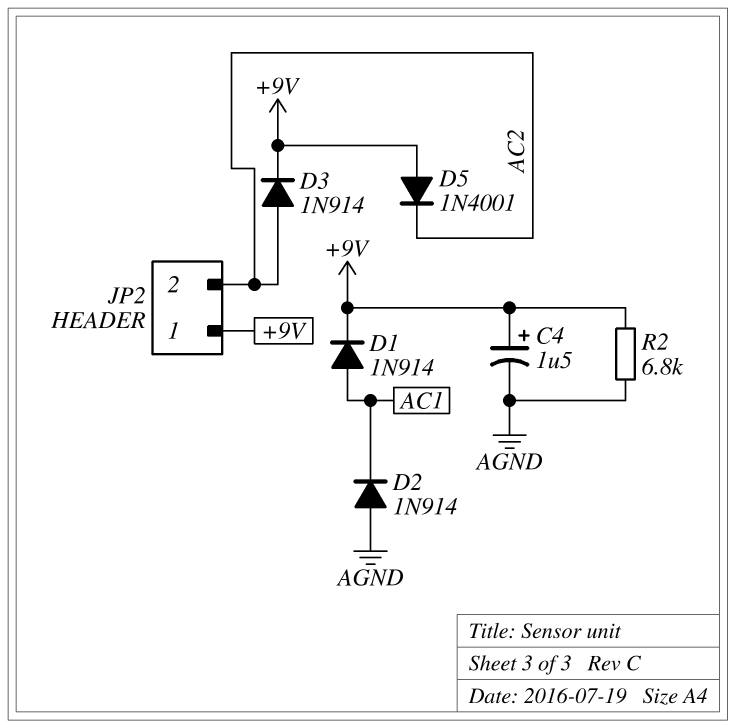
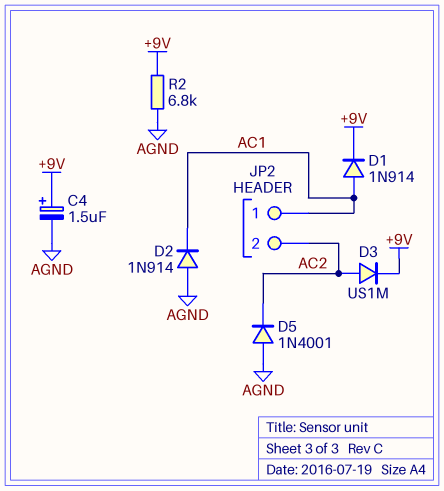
D3: diode 1N914 (A AC2, K +9V) -> diode US1M (A AC2, K +9V)
D5: diode 1N4001 (A +9V, K AC2) -> diode 1N4001 (A AGND, K AC2)
JP2 pin 1: +9V -> AC1

